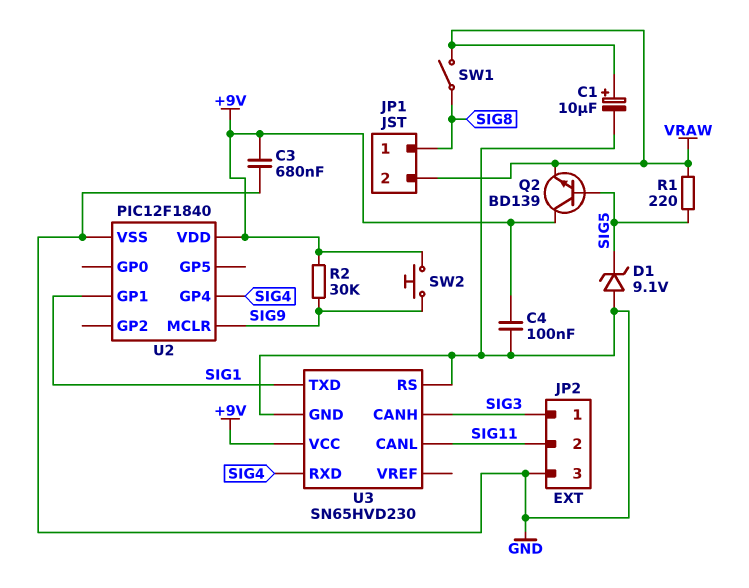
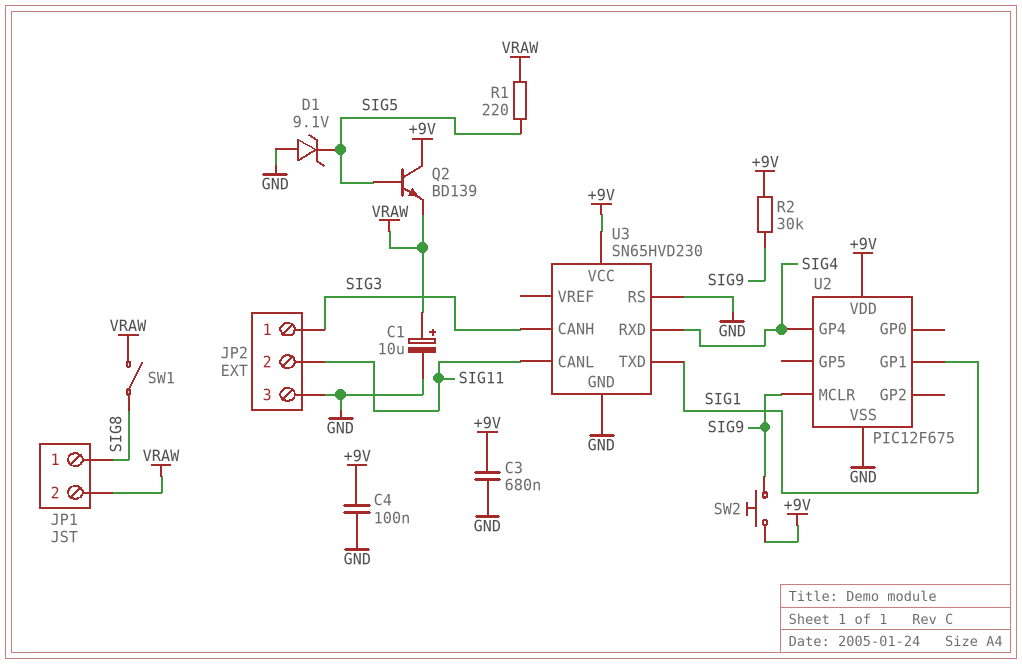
U2: PIC12F1840 -> PIC12F675

